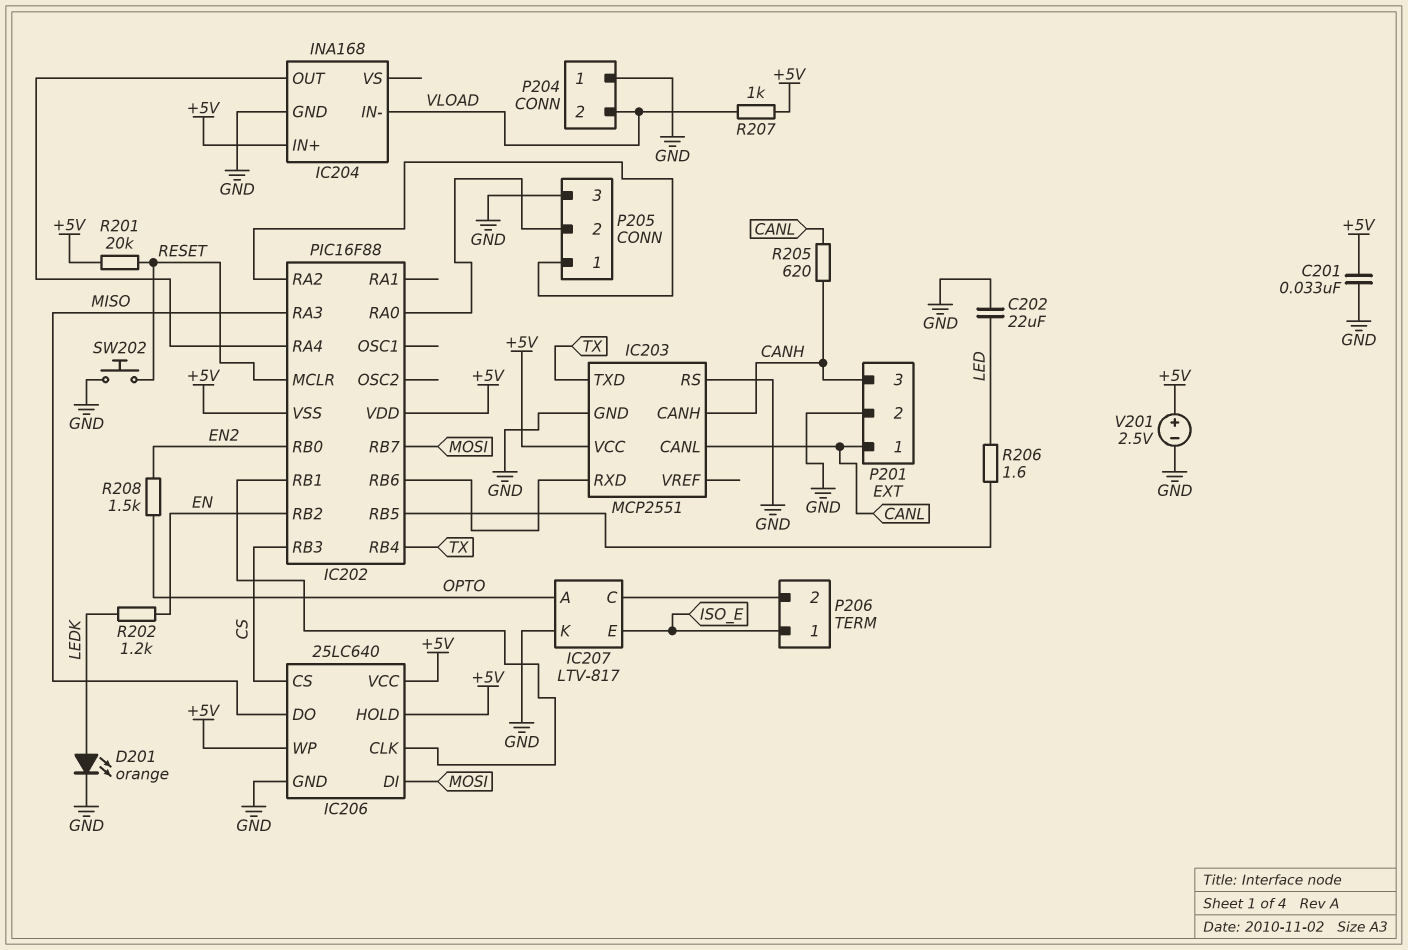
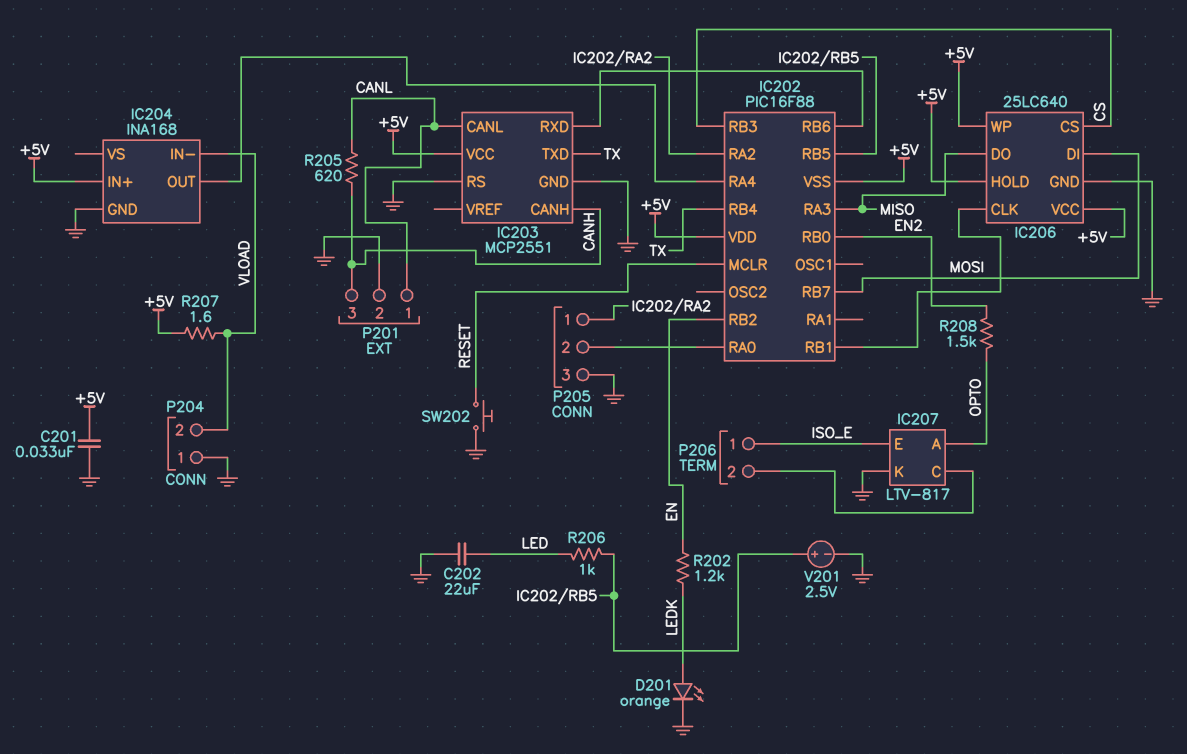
R201: 20k (+5V, RESET) -> none
R206: 1.6 (IC202/RB5, LED) -> 1k (IC202/RB5, LED)
R207: 1k (+5V, VLOAD) -> 1.6 (+5V, VLOAD)
V201: 2.5V (plus +5V, minus GND) -> 2.5V (plus IC202/RB5, minus GND)

